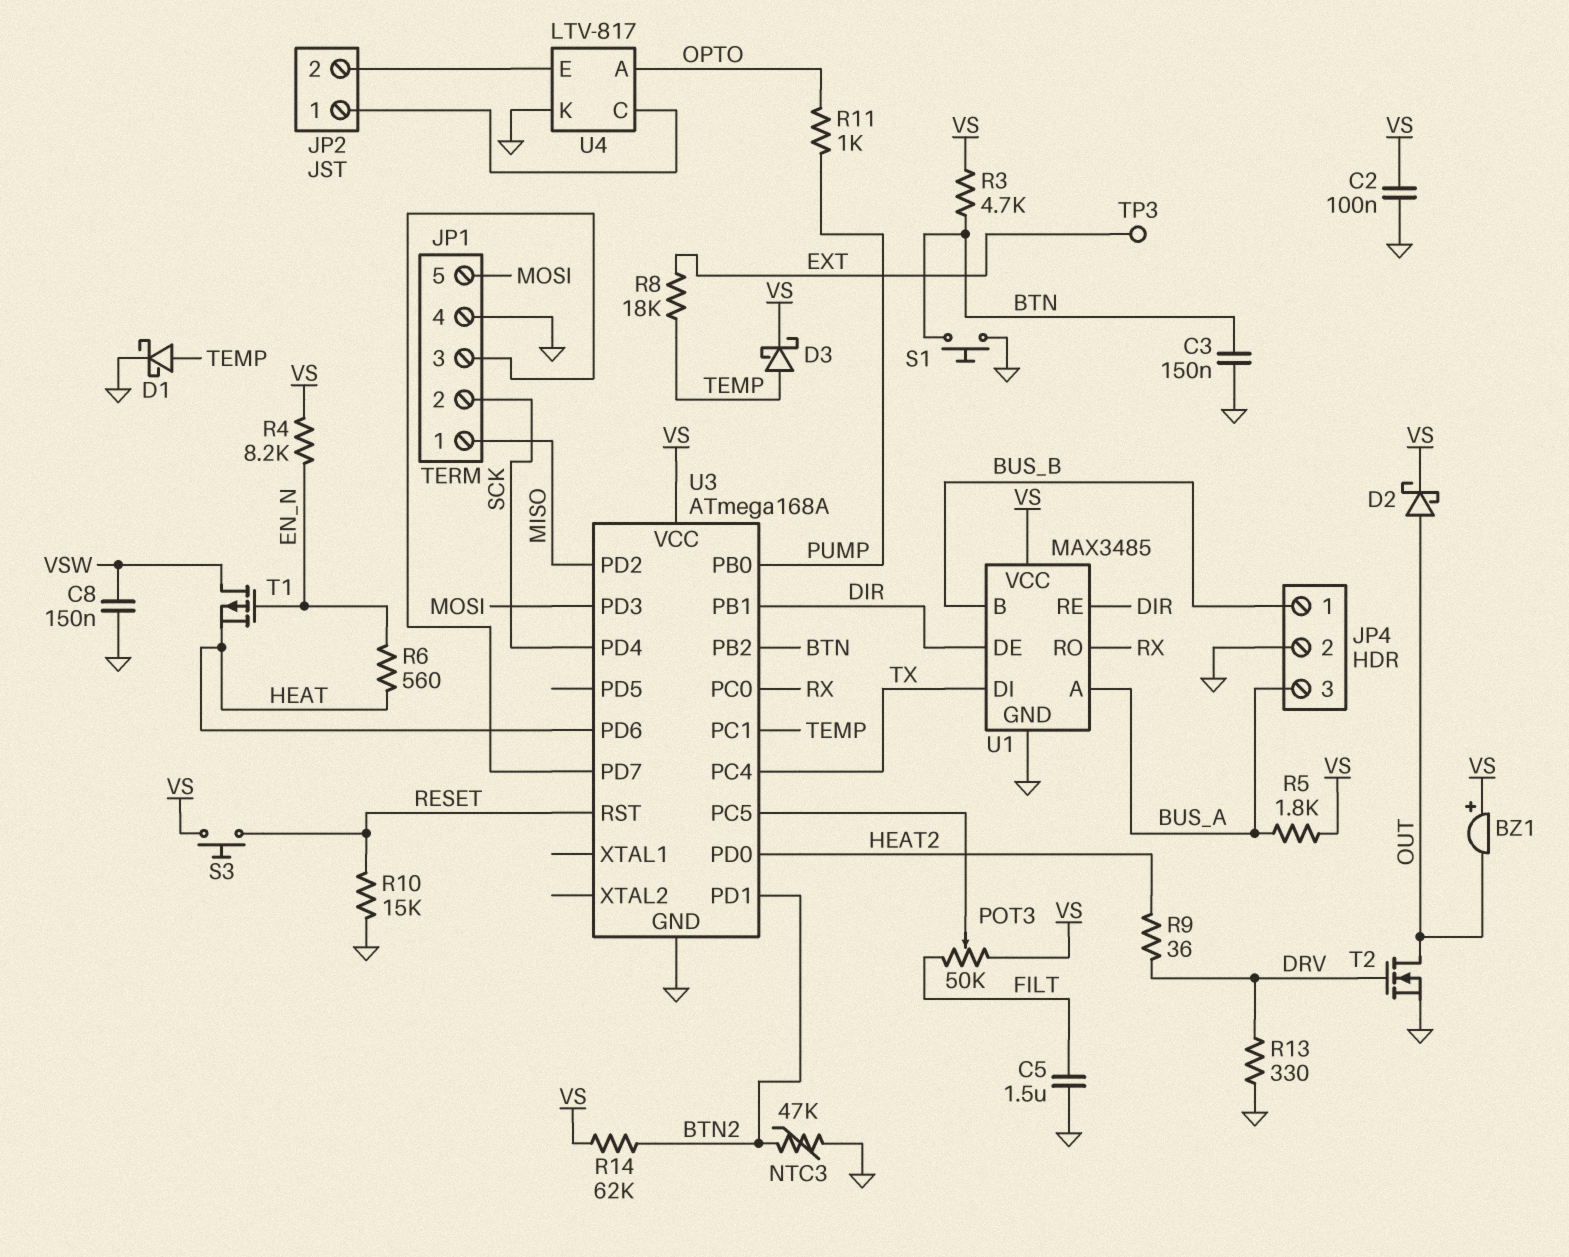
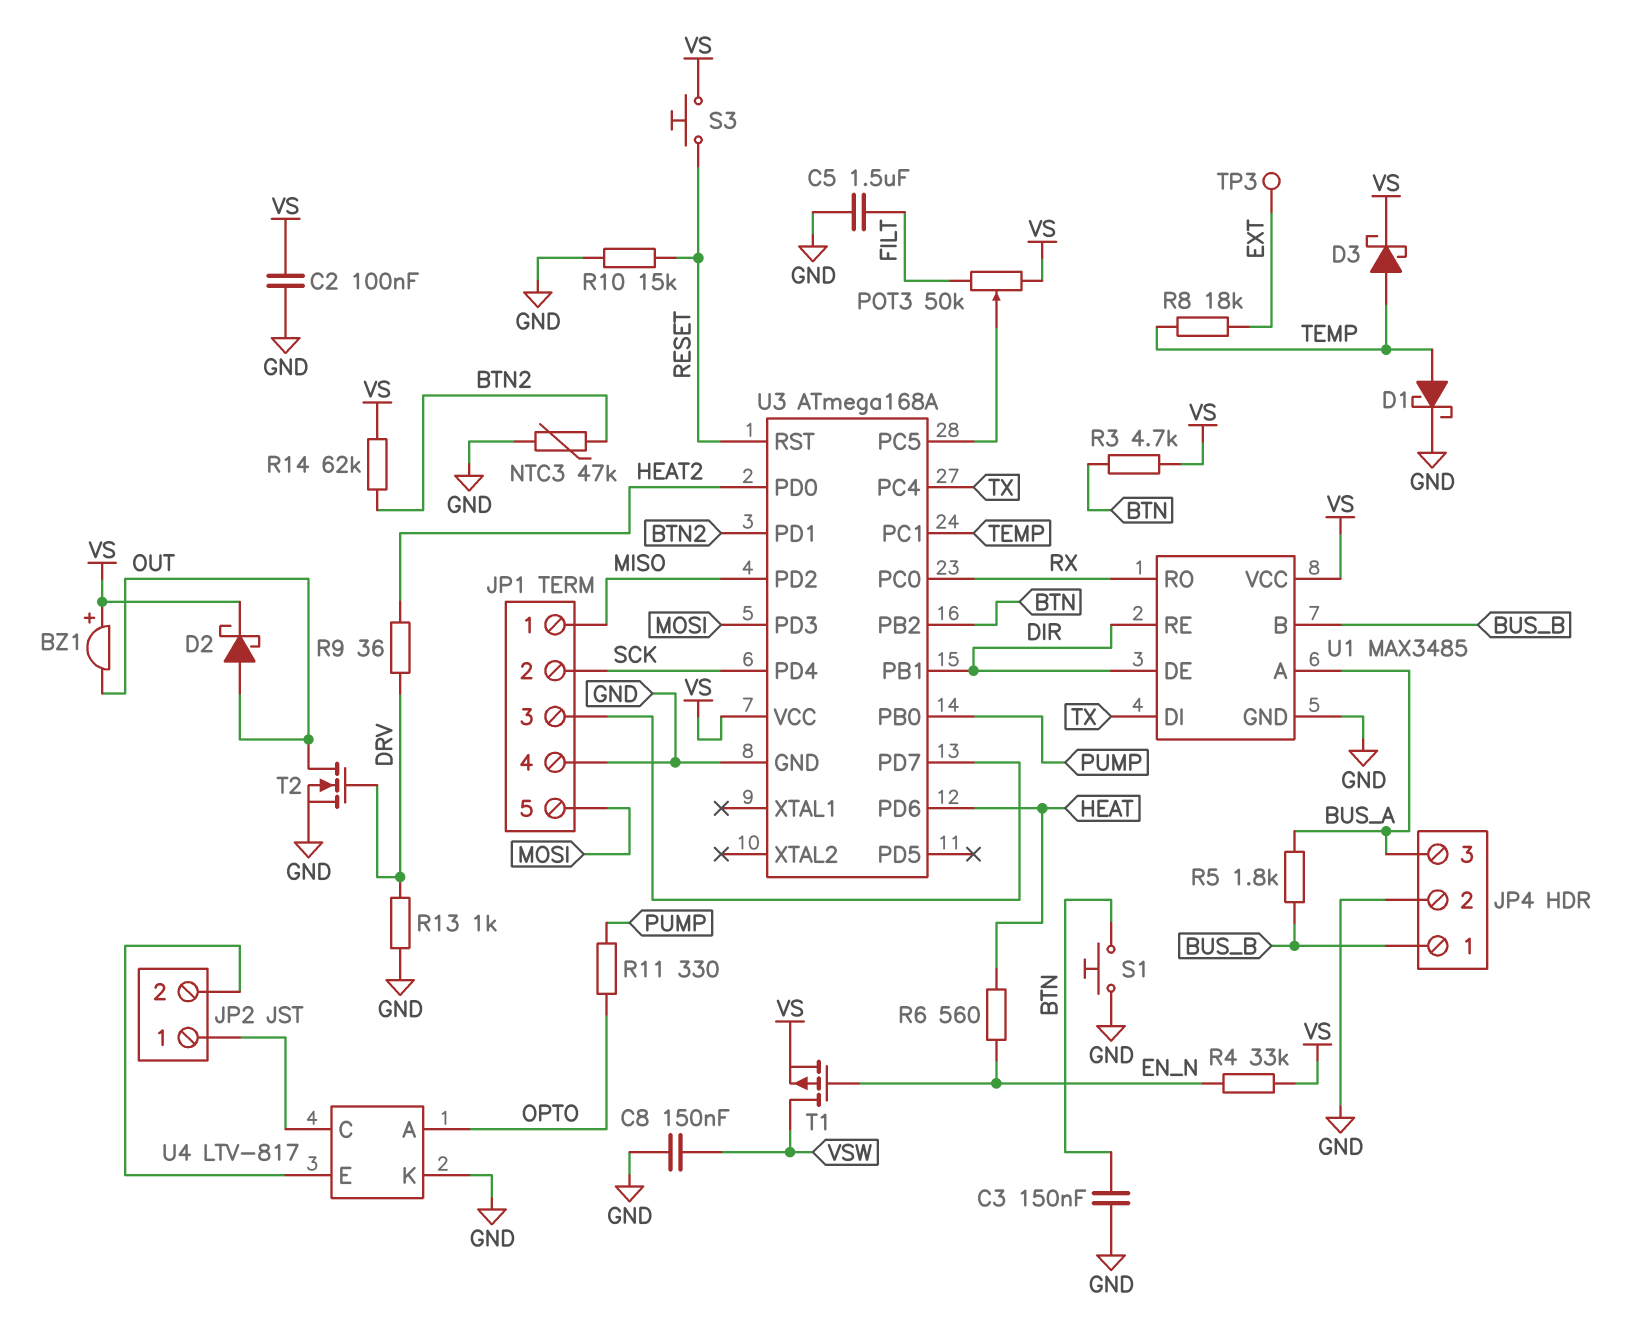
R4: 8.2k (EN_N, VS) -> 33k (EN_N, VS)
R5: 1.8k (BUS_A, VS) -> 1.8k (BUS_A, BUS_B)
R11: 1k (OPTO, PUMP) -> 330 (OPTO, PUMP)
R13: 330 (DRV, GND) -> 1k (DRV, GND)
T1: PMOS (G EN_N, D VSW, S HEAT) -> PMOS (G EN_N, D VSW, S VS)

